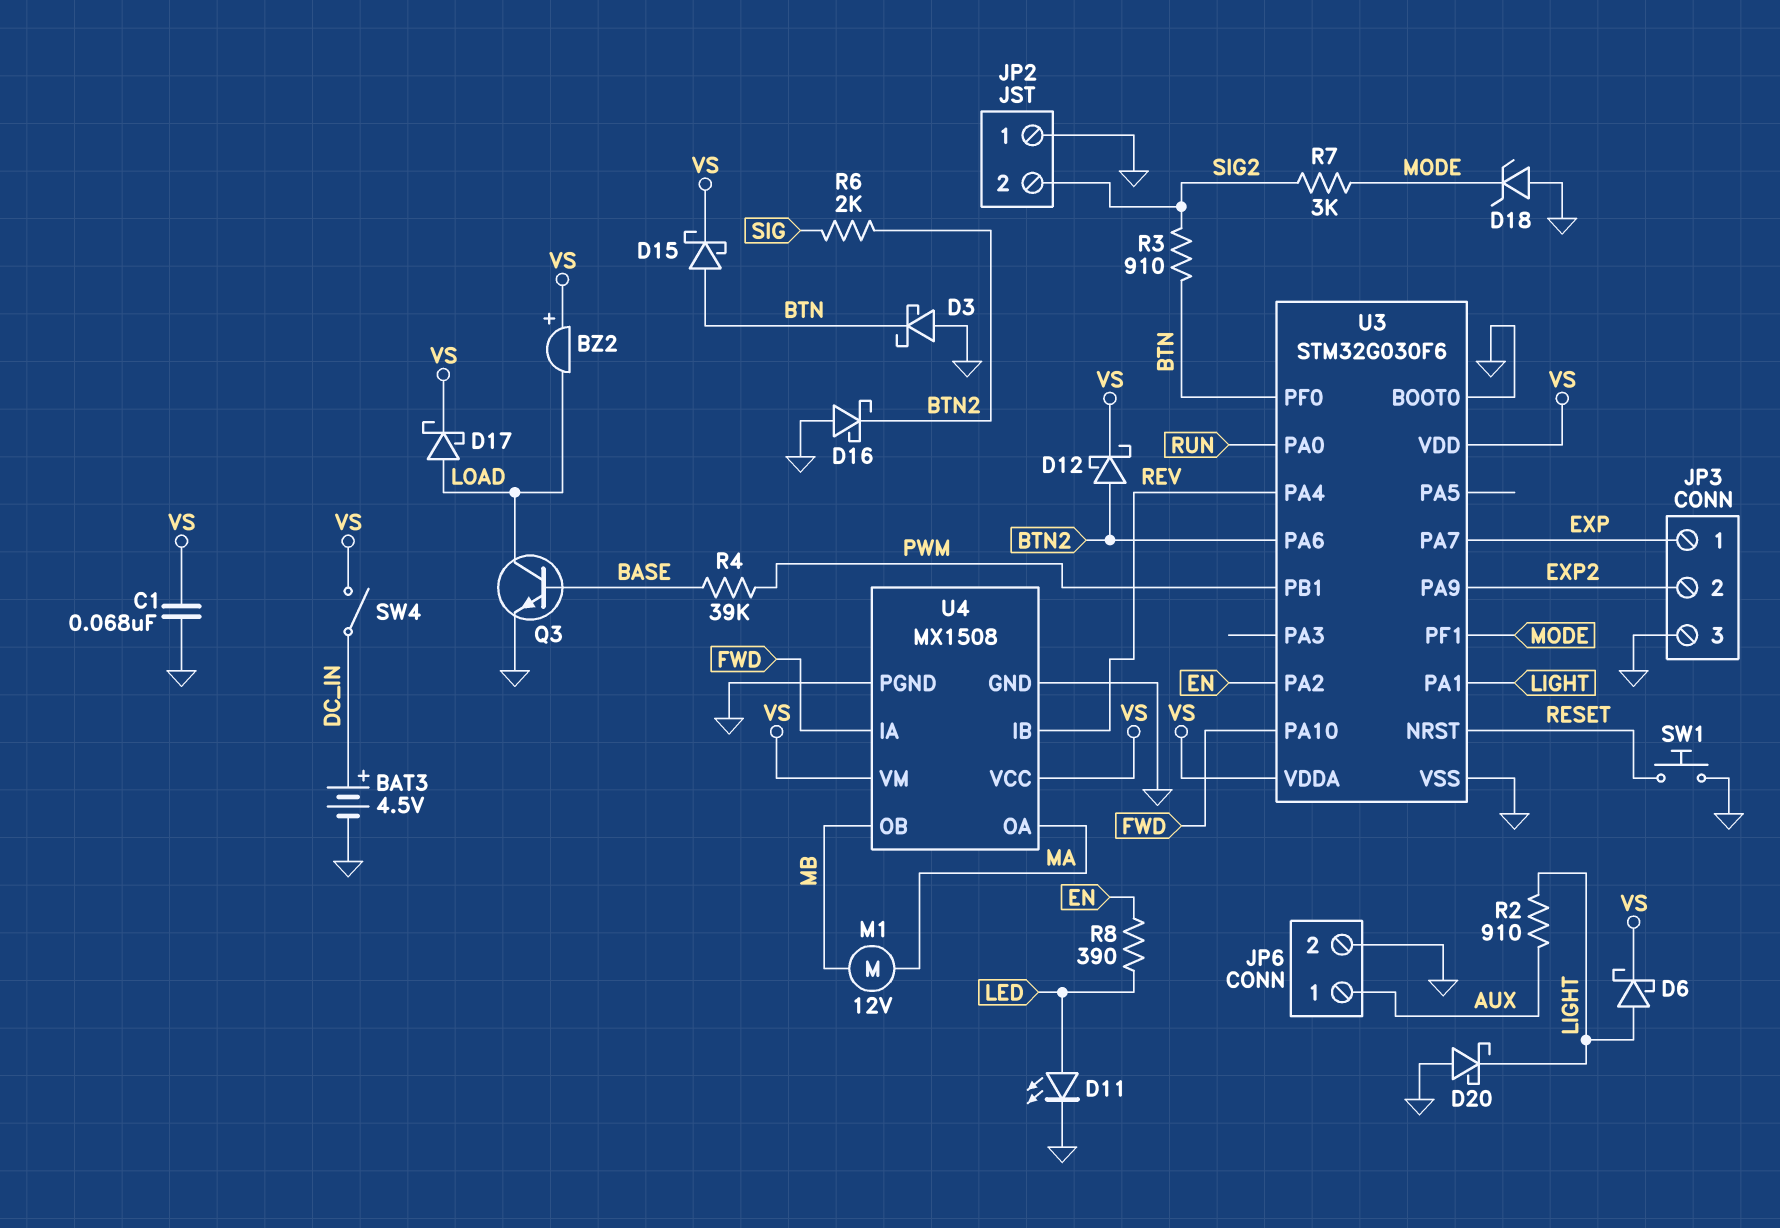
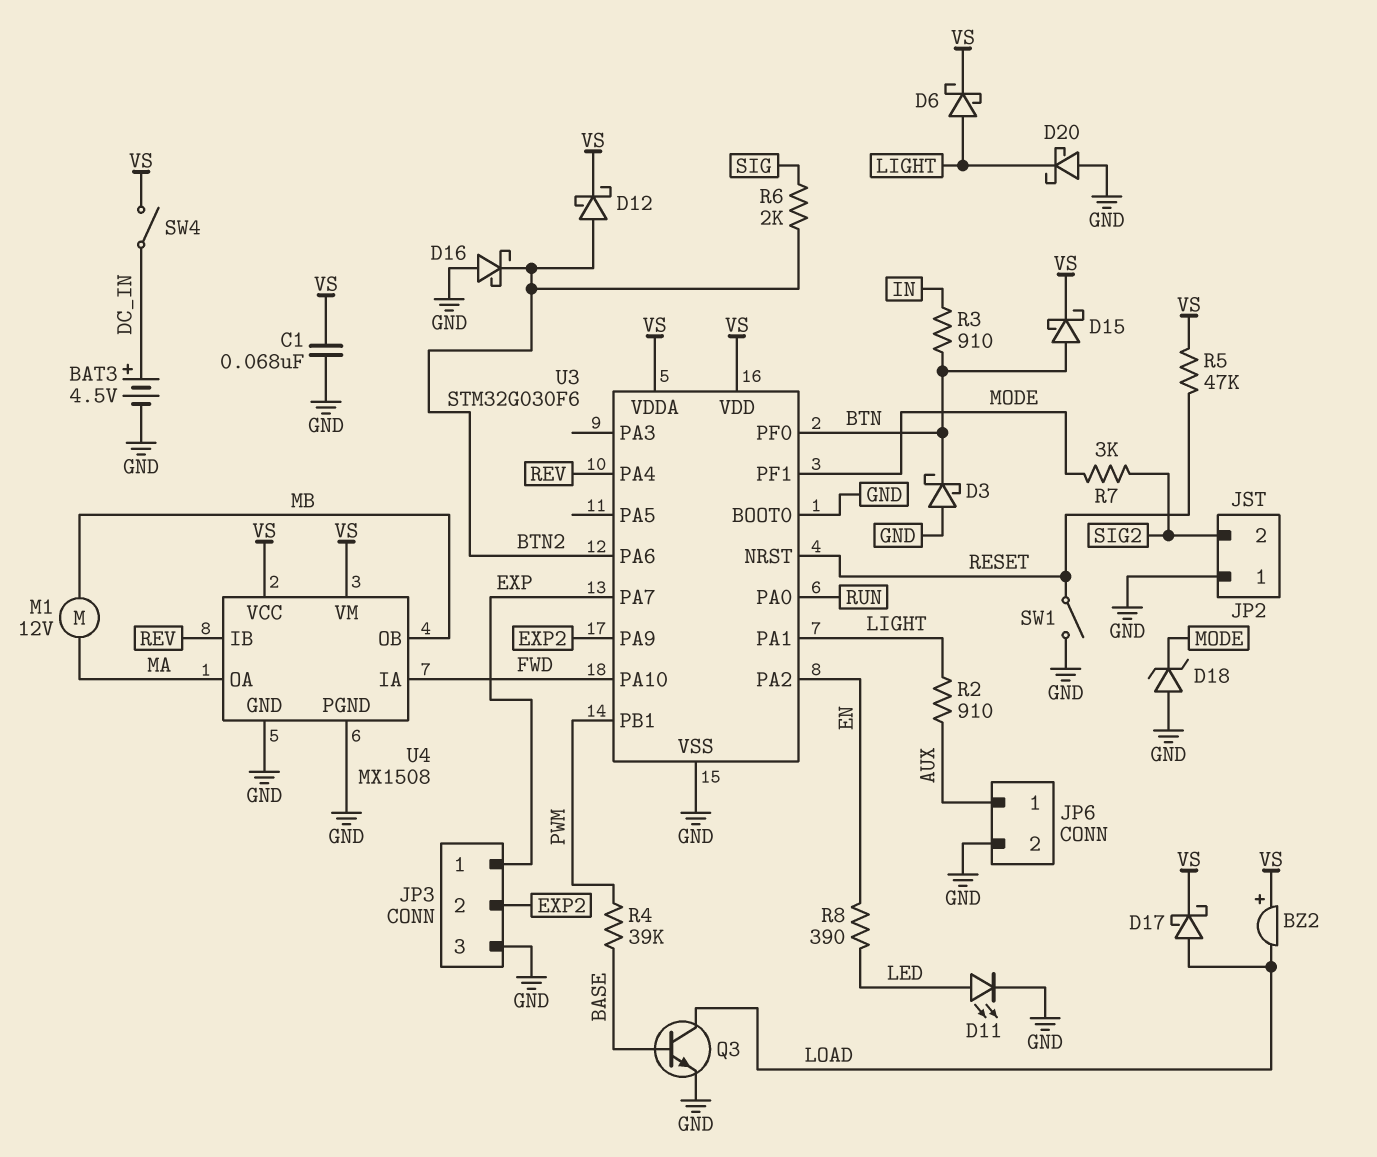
R3: 910 (BTN, SIG2) -> 910 (BTN, IN)
R5: none -> 47k (RESET, VS)
SW1: button (GND, RESET) -> switch (GND, RESET)

